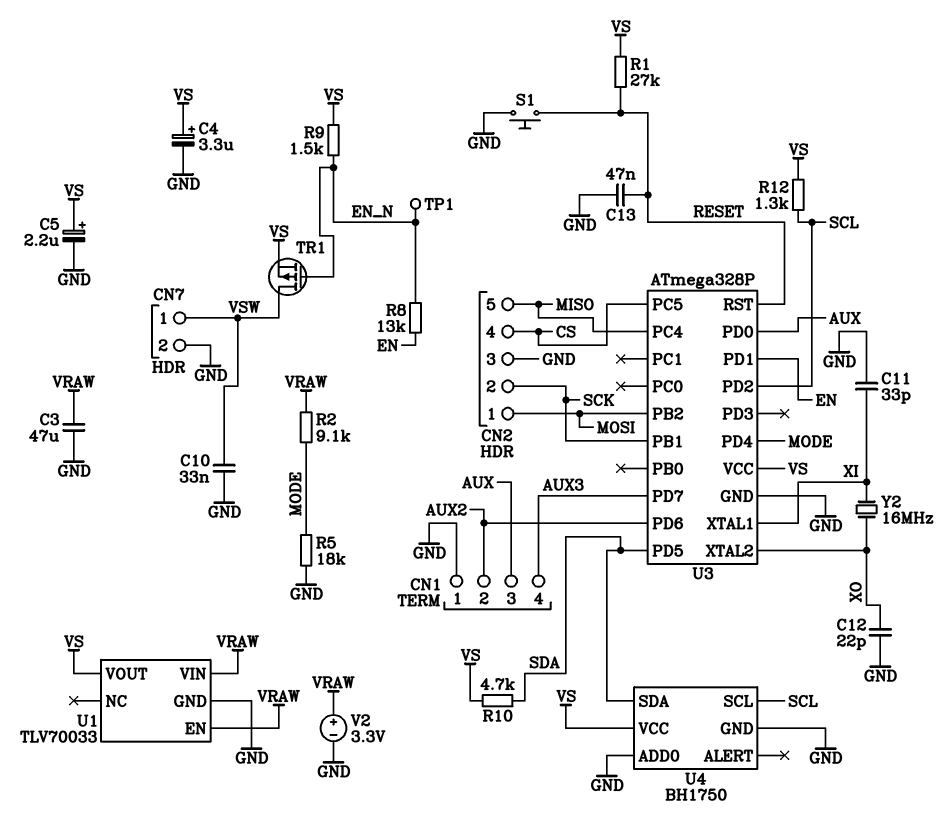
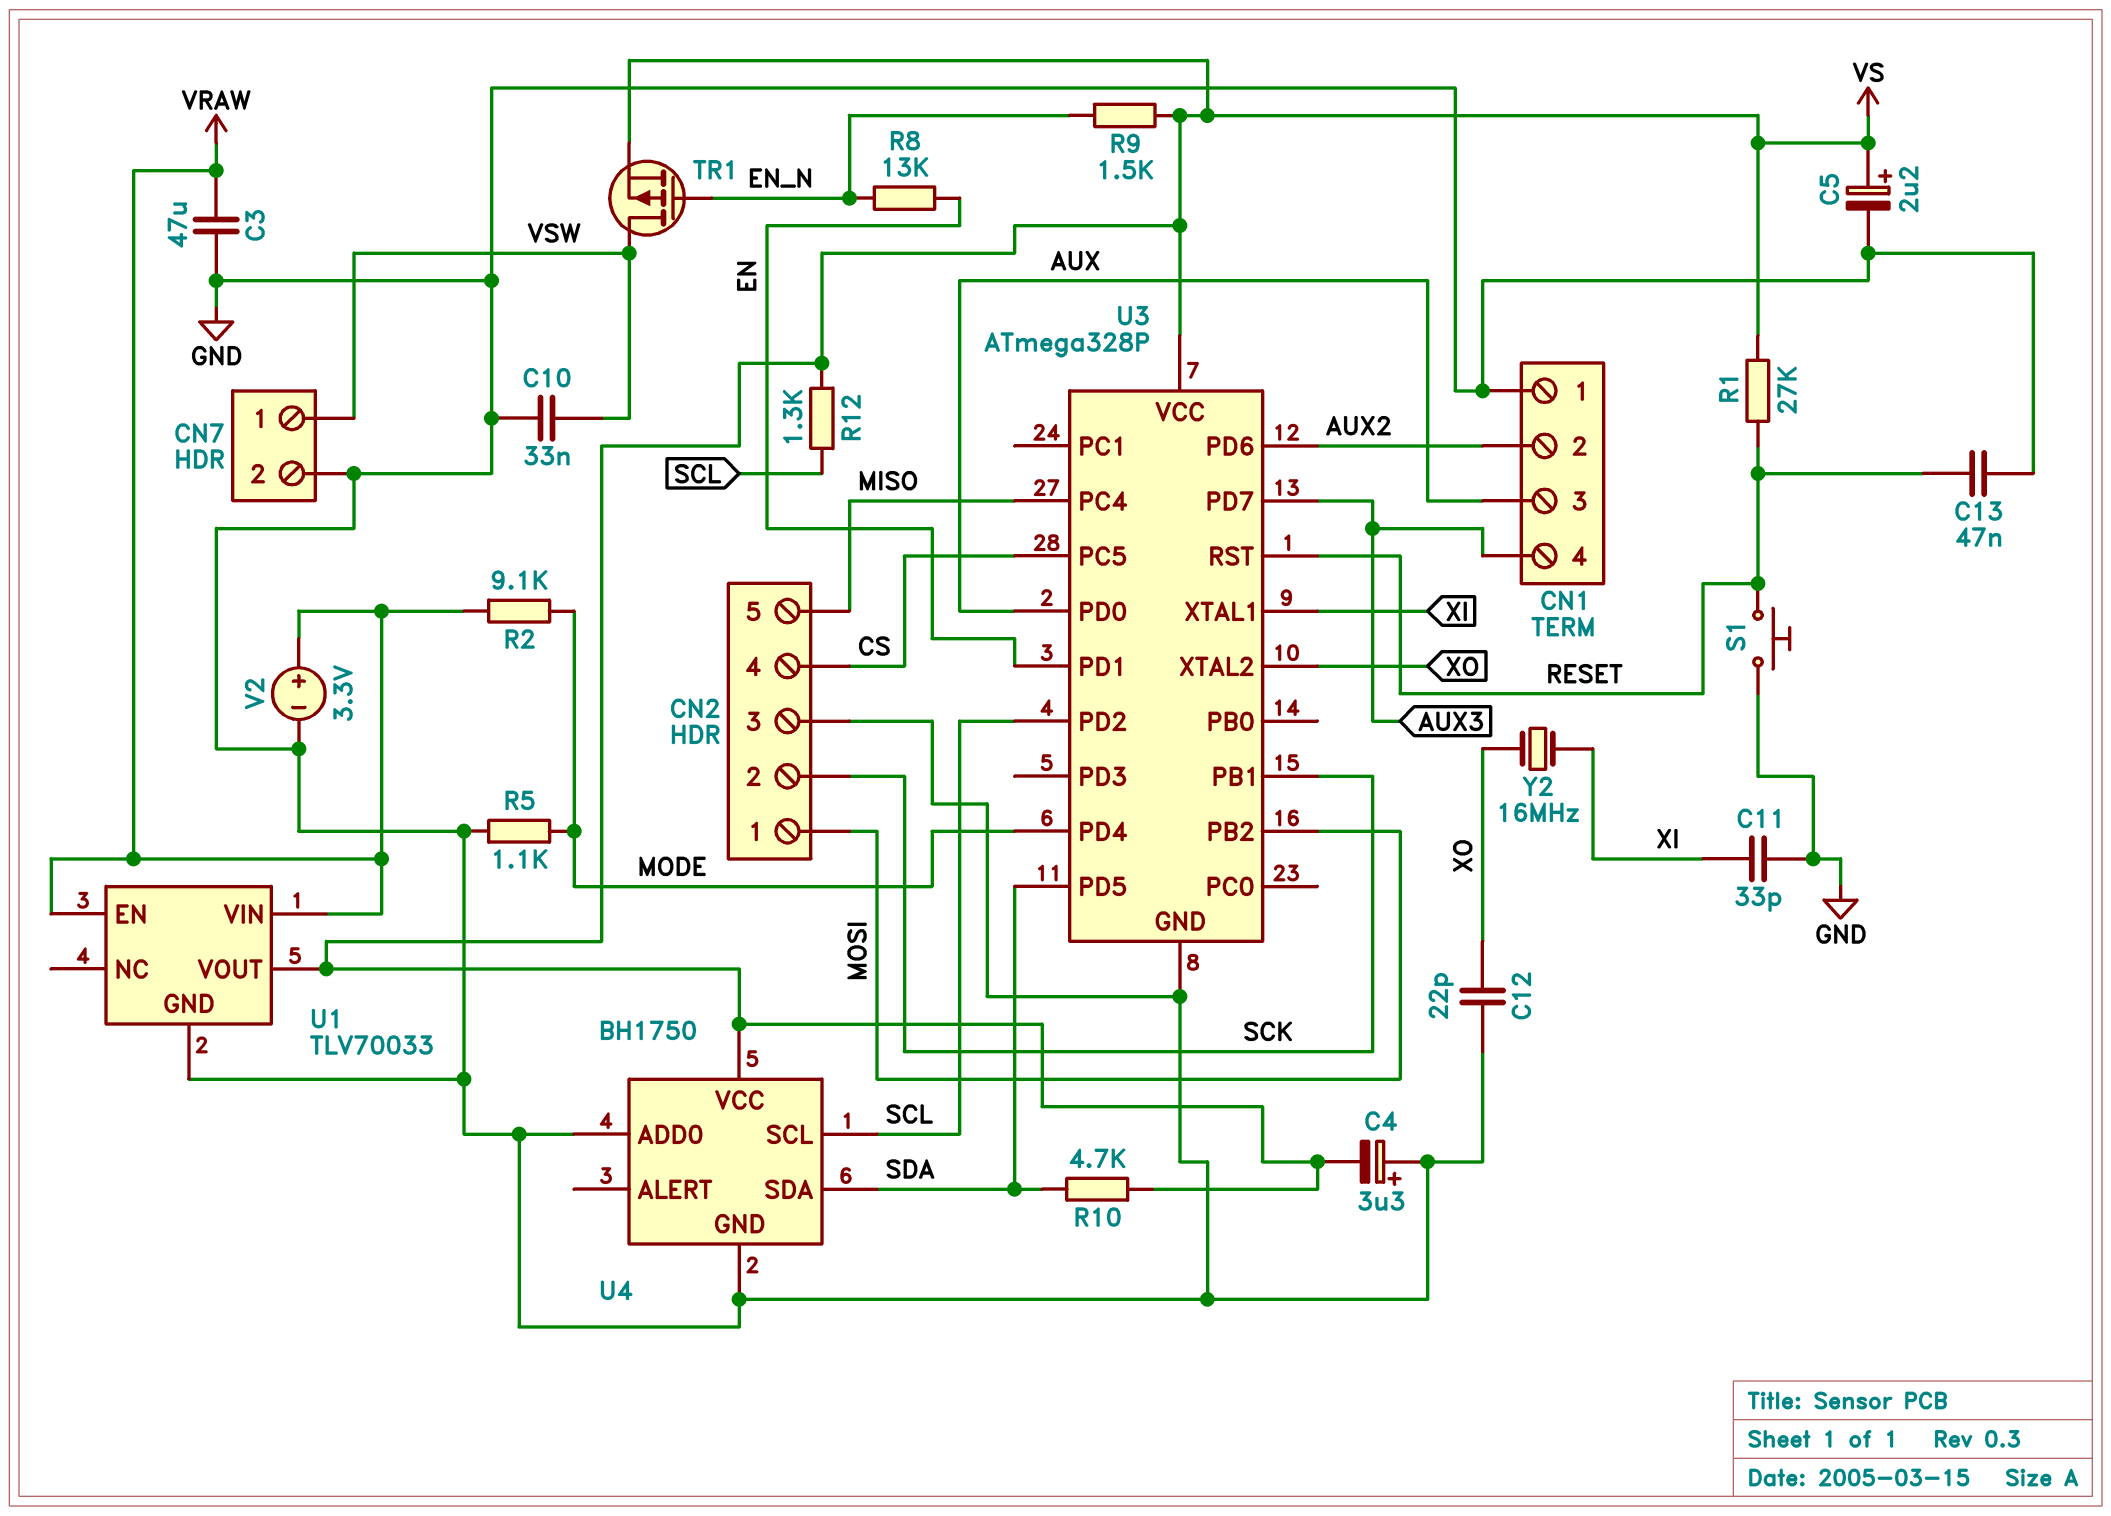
C4: 3.3uF (plus VS, minus GND) -> 3.3uF (plus GND, minus VS)
R5: 18k (GND, MODE) -> 1.1k (GND, MODE)
TP1: test point (EN_N) -> none

